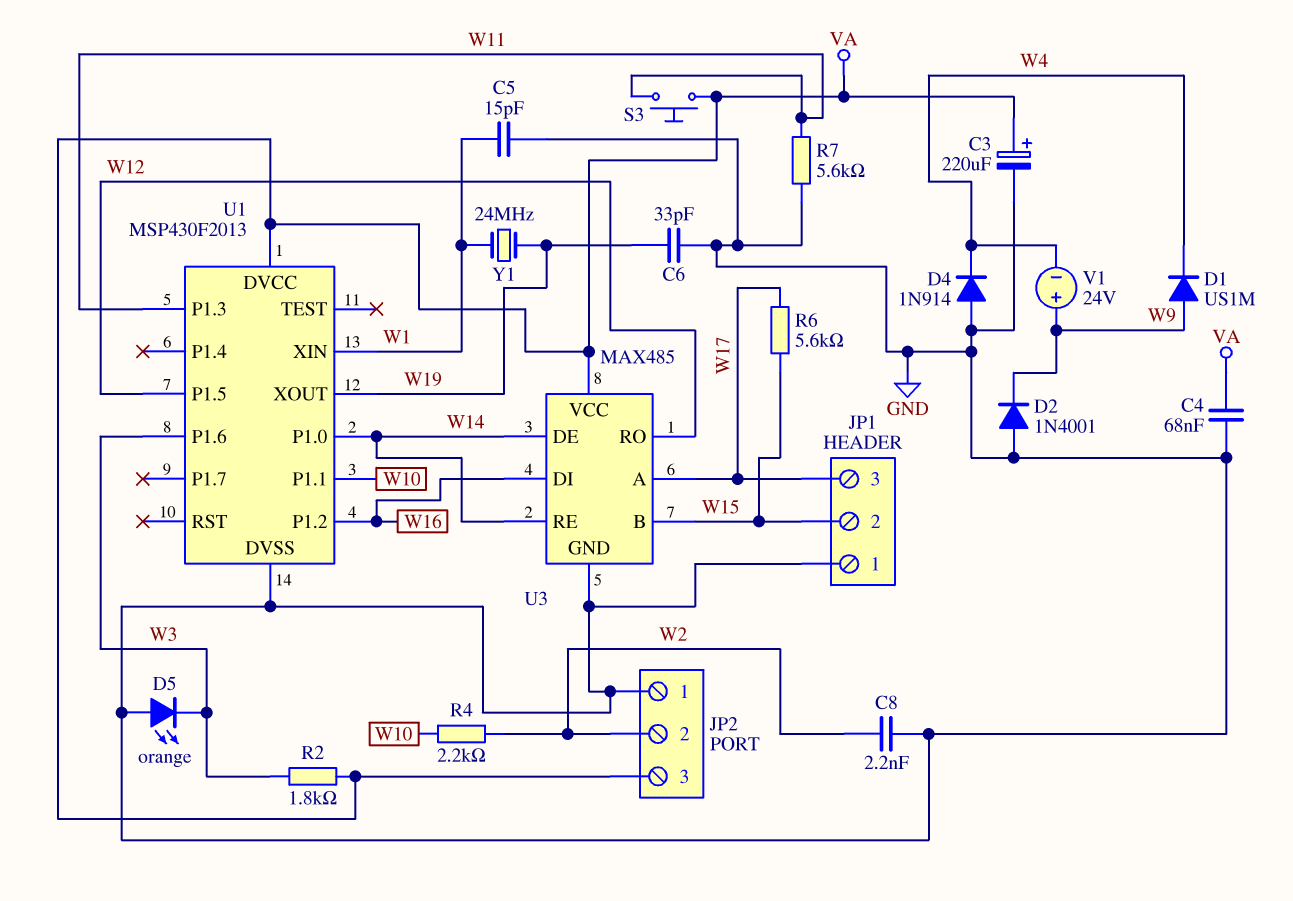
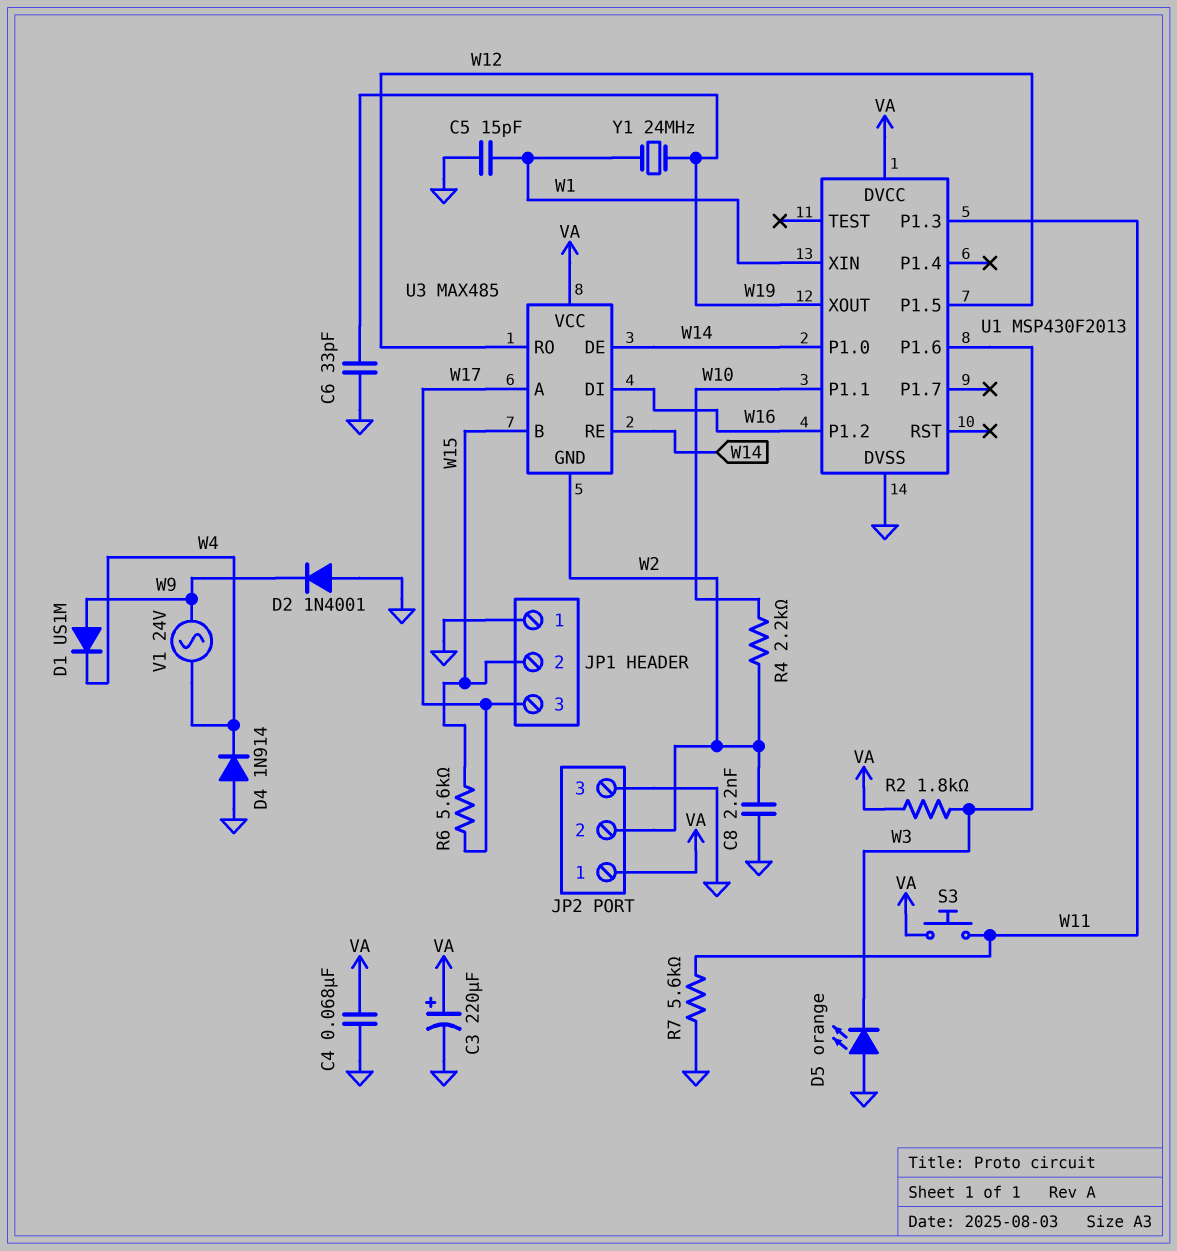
JP2 pin 1: GND -> VA
JP2 pin 3: VA -> GND
U3 pin GND: GND -> W2
V1: 24V (plus W9, minus W4) -> AC 24V (W4, W9)

